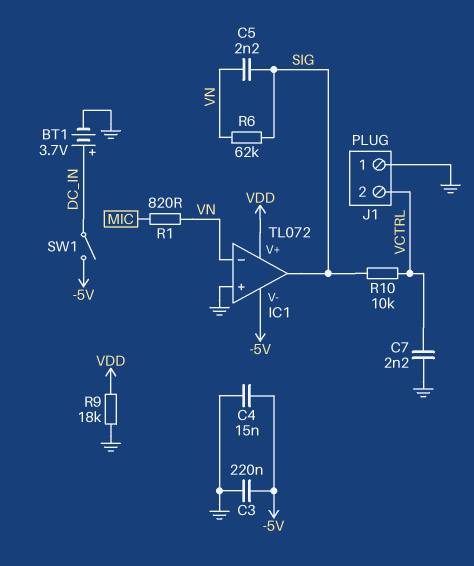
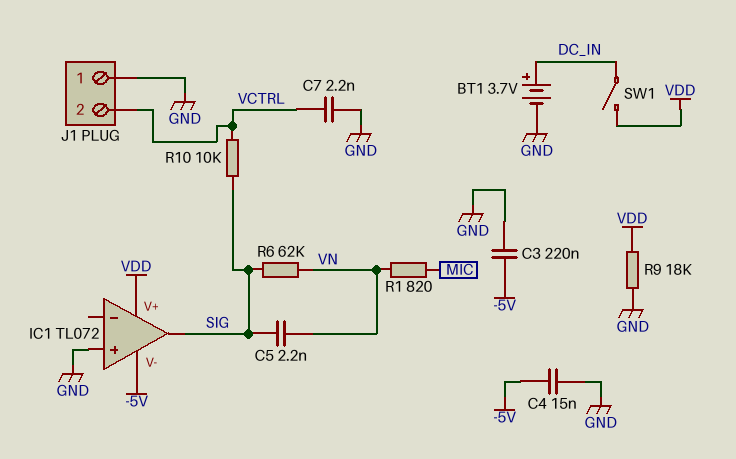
IC1 pin in-: VN -> none
SW1: switch (-5V, DC_IN) -> switch (DC_IN, VDD)

